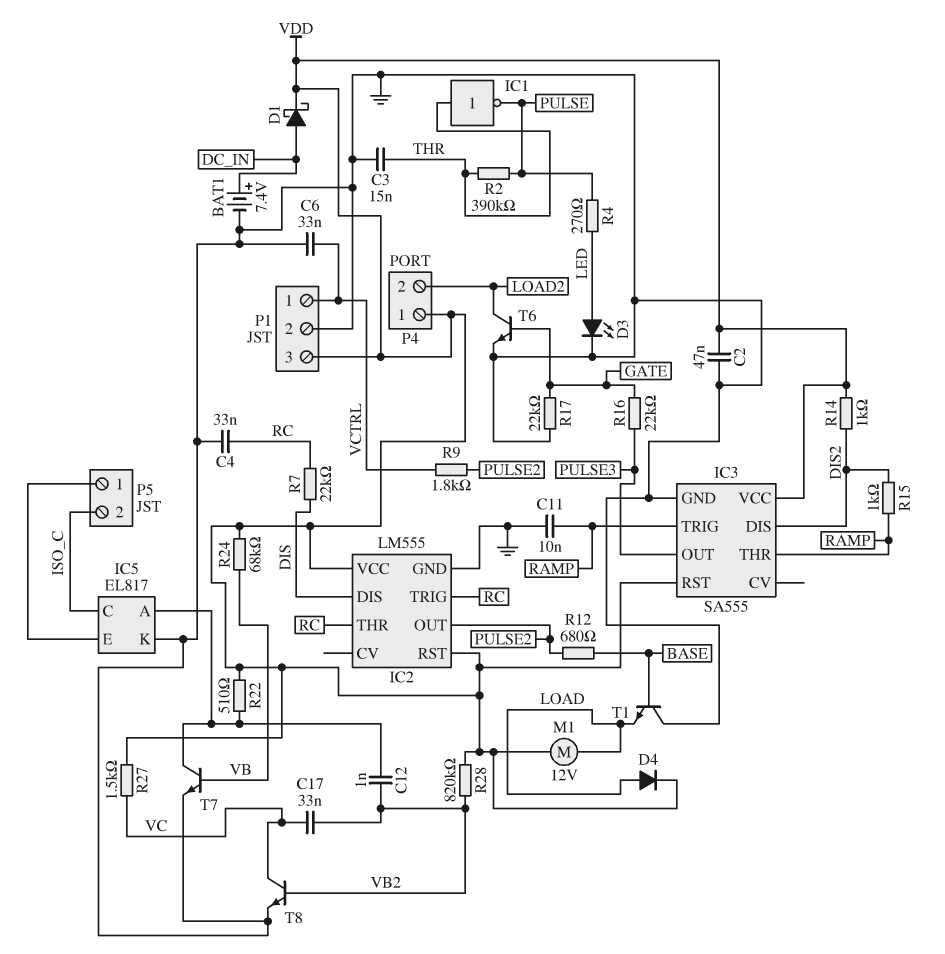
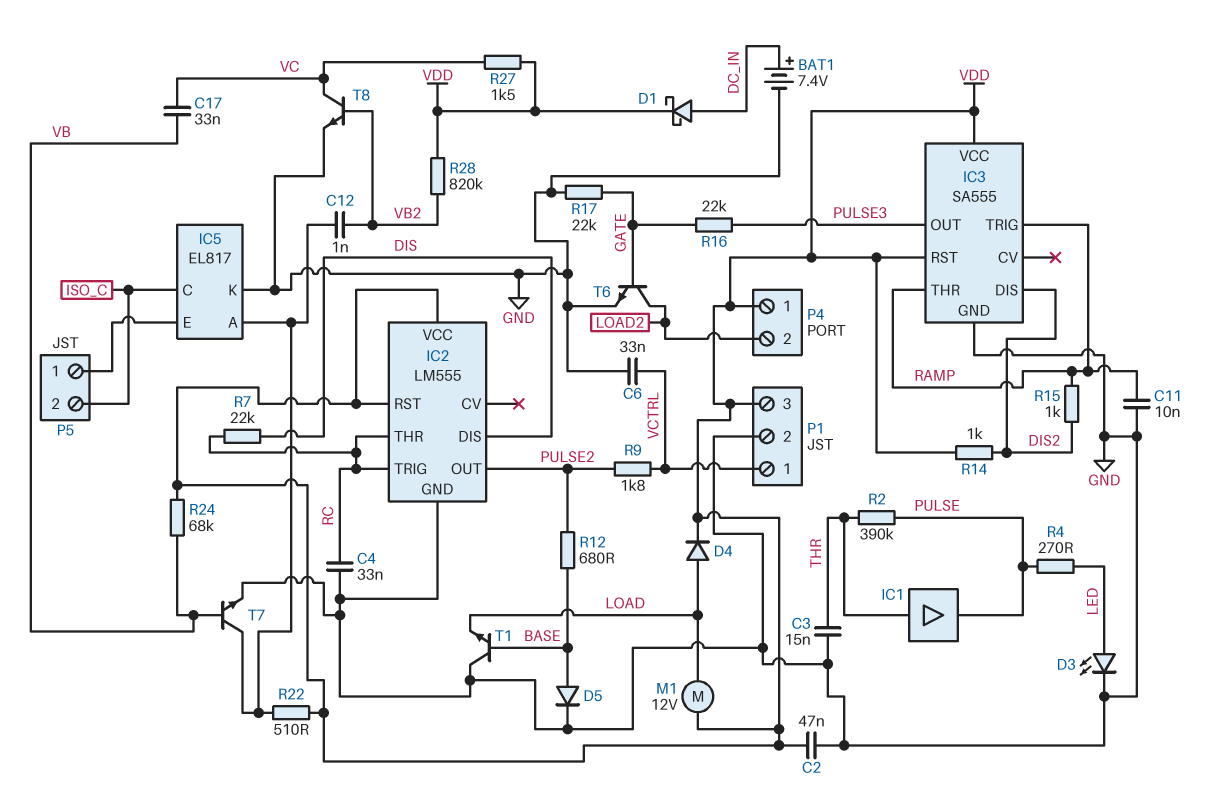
C17: 33nF (VB2, VC) -> 33nF (VB, VC)
D5: none -> diode (A BASE, K GND)
IC1: NOT (in THR, out PULSE) -> buffer (in THR, out PULSE)

